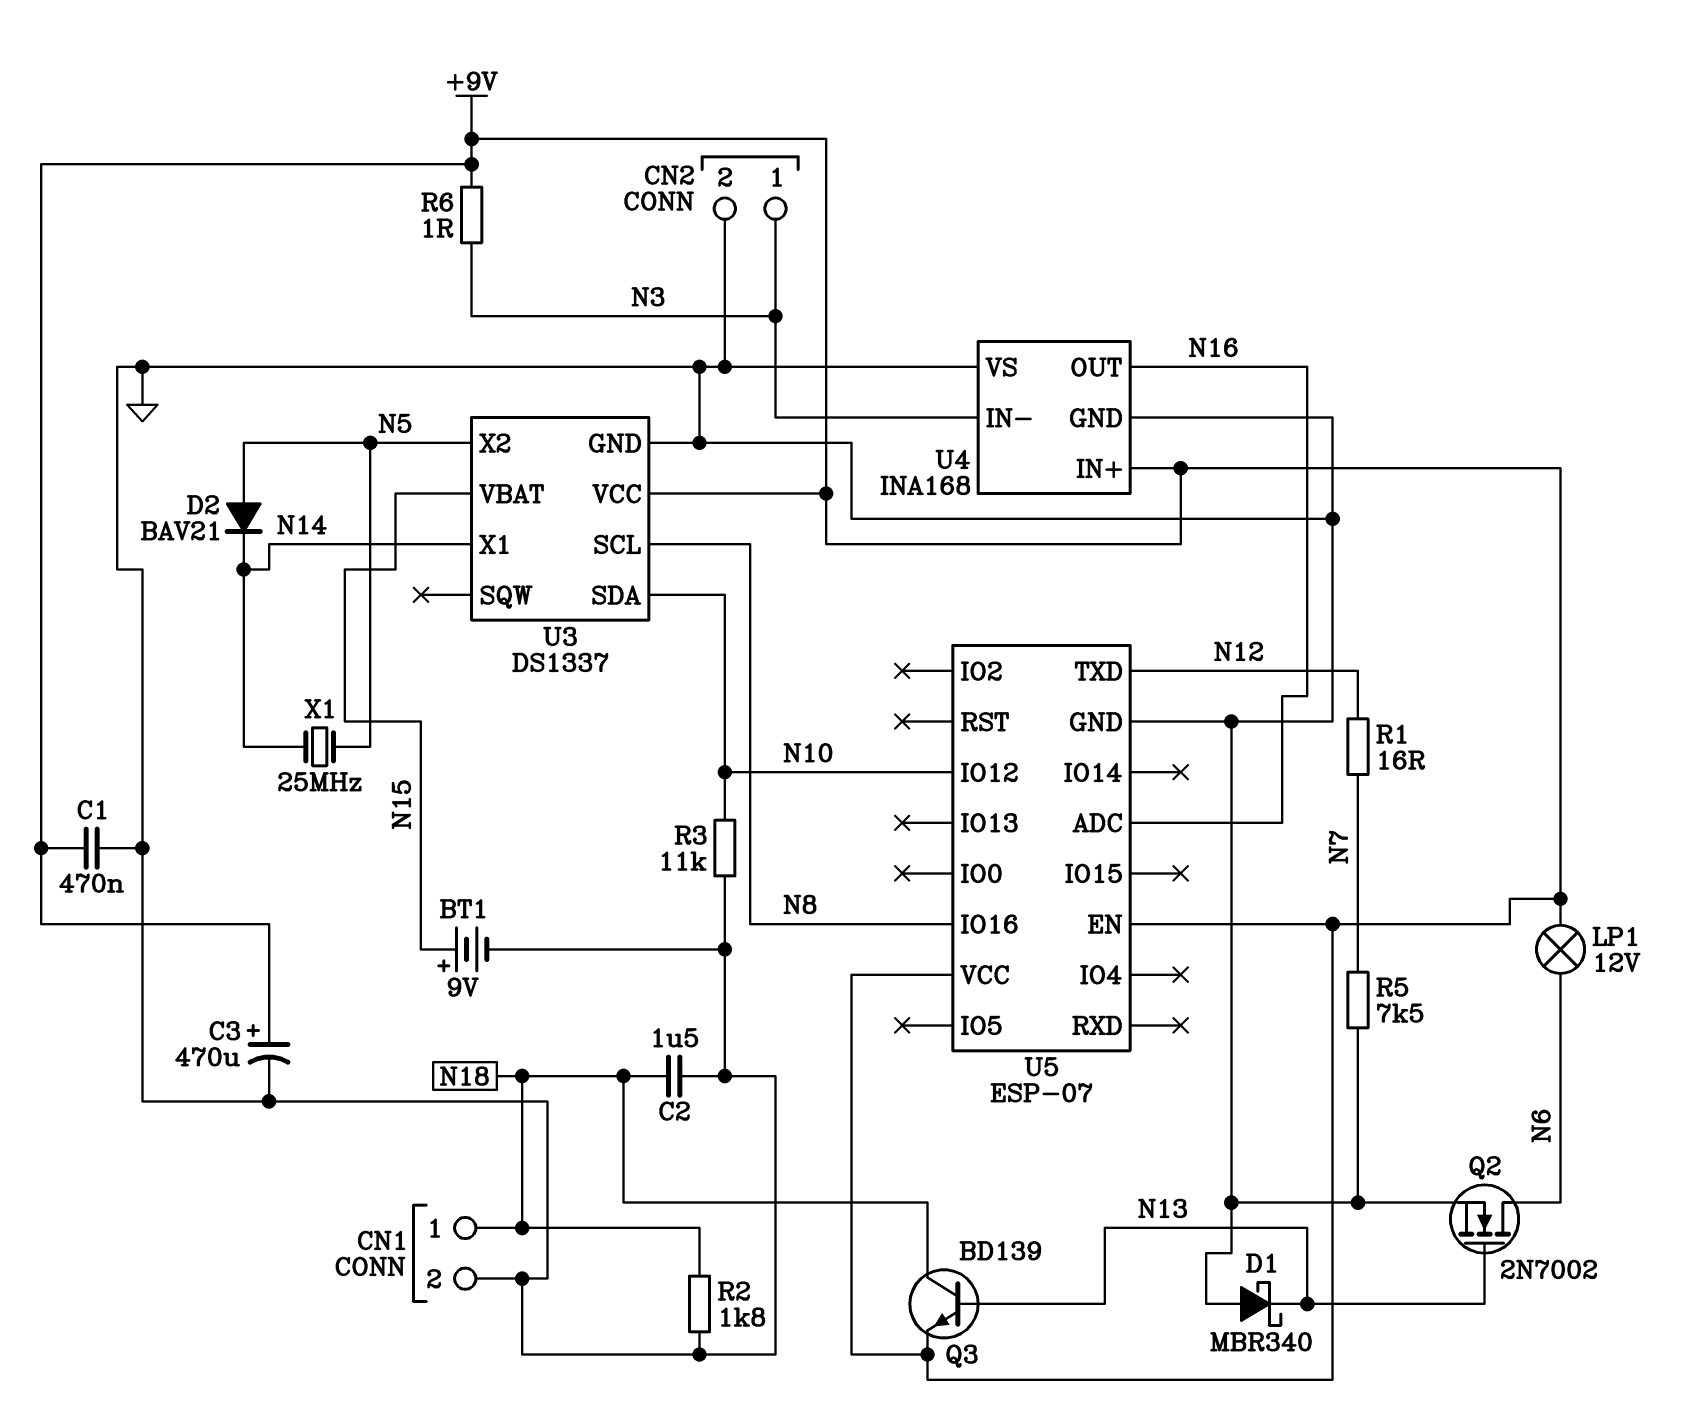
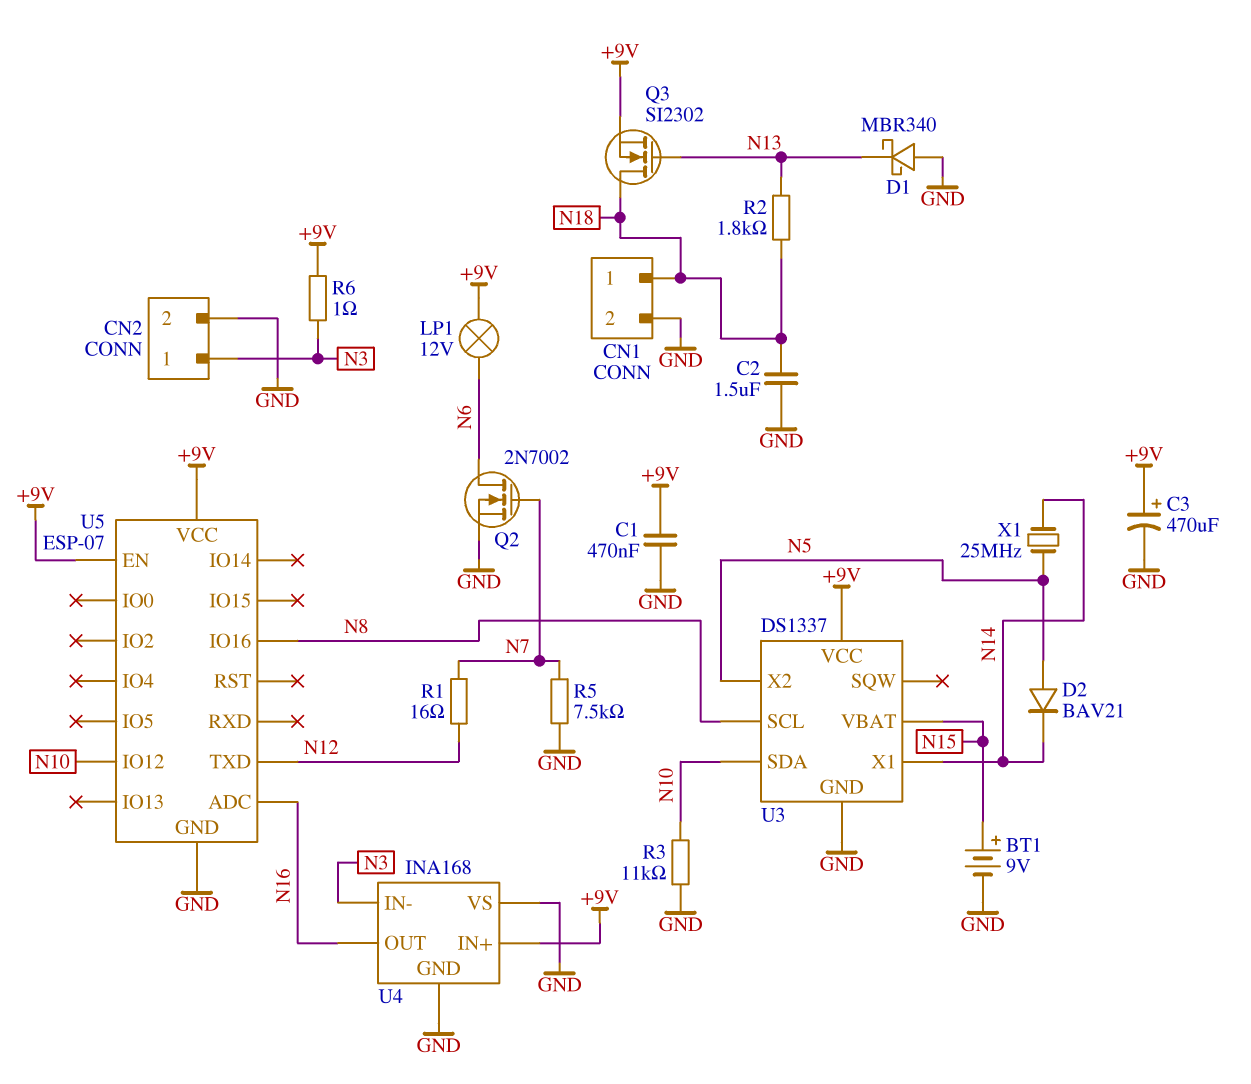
Q2: NMOS 2N7002 (G N13, D N6, S GND) -> NMOS 2N7002 (G N7, D N6, S GND)
Q3: NPN BD139 (B N13, C N18, E +9V) -> NMOS SI2302 (G N13, D N18, S +9V)
R2: 1.8k (GND, N18) -> 1.8k (N13, N18)

